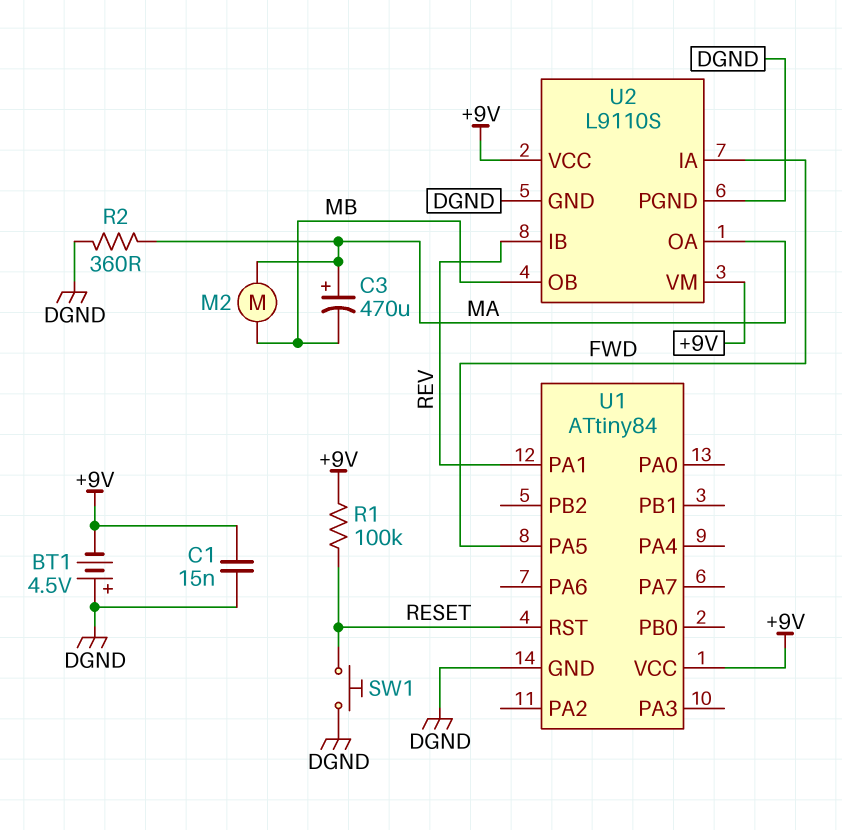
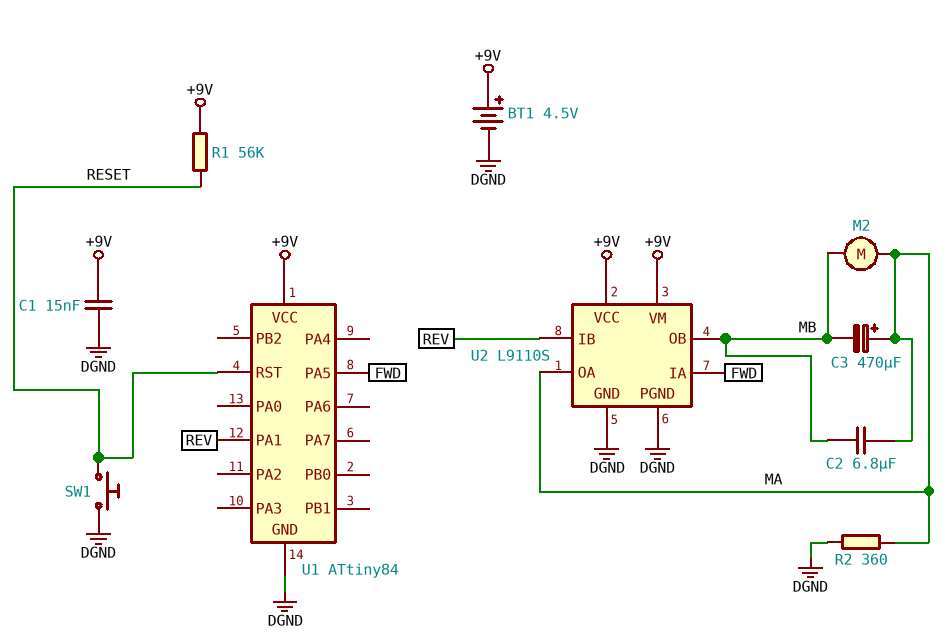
BT1: 4.5V (plus DGND, minus +9V) -> 4.5V (plus +9V, minus DGND)
C2: none -> 6.8uF (MA, MB)
R1: 100k (+9V, RESET) -> 56k (+9V, RESET)

